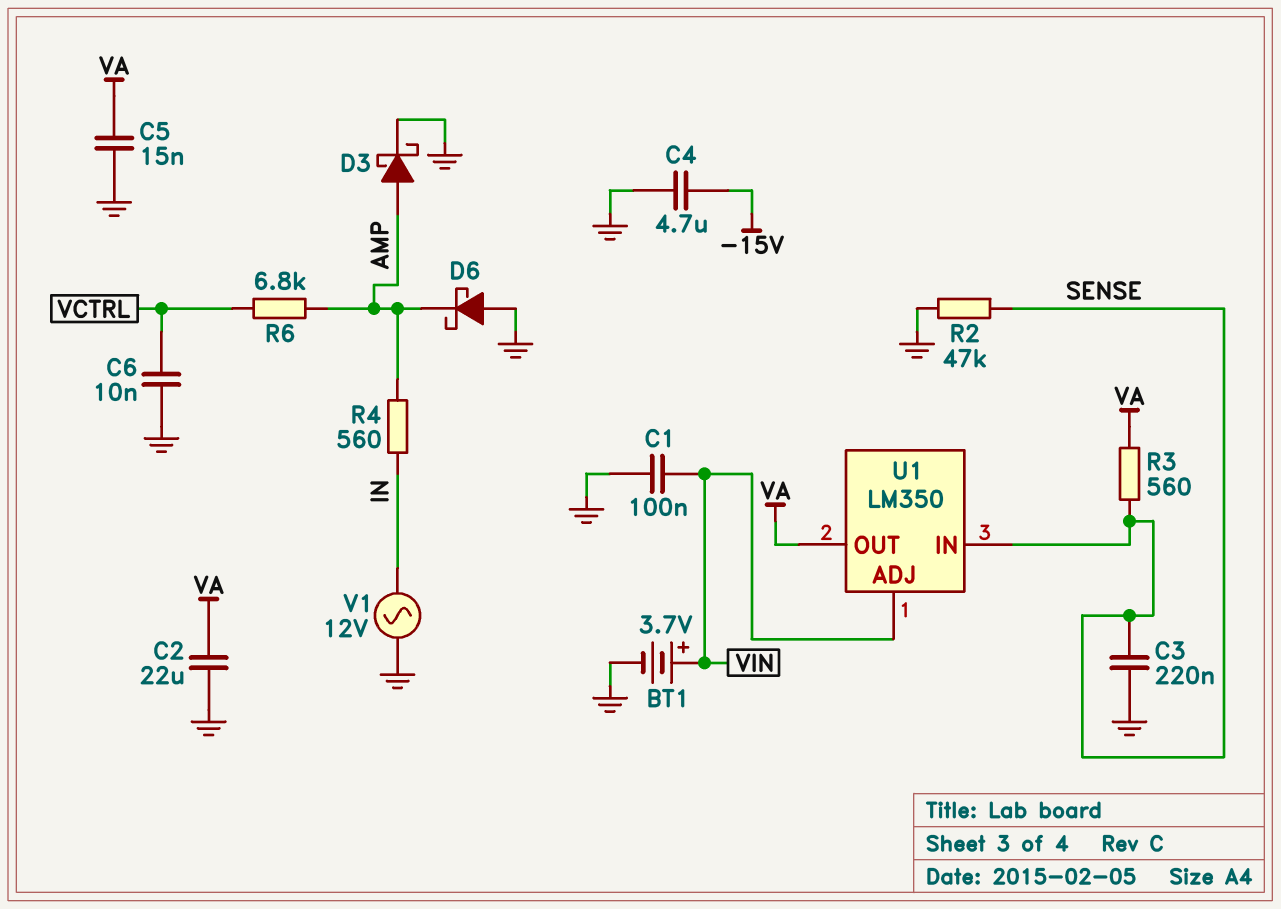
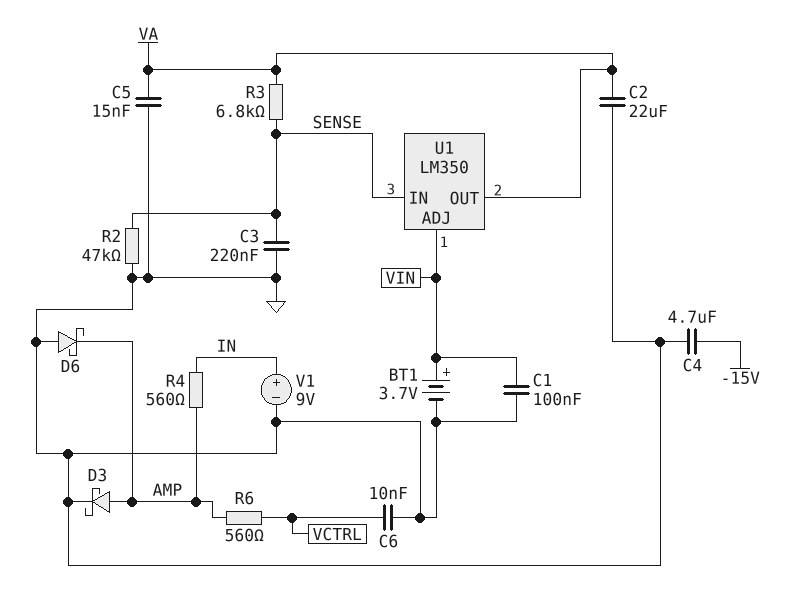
R3: 560 (SENSE, VA) -> 6.8k (SENSE, VA)
R6: 6.8k (AMP, VCTRL) -> 560 (AMP, VCTRL)
V1: AC 12V (GND, IN) -> 9V (plus IN, minus GND)

